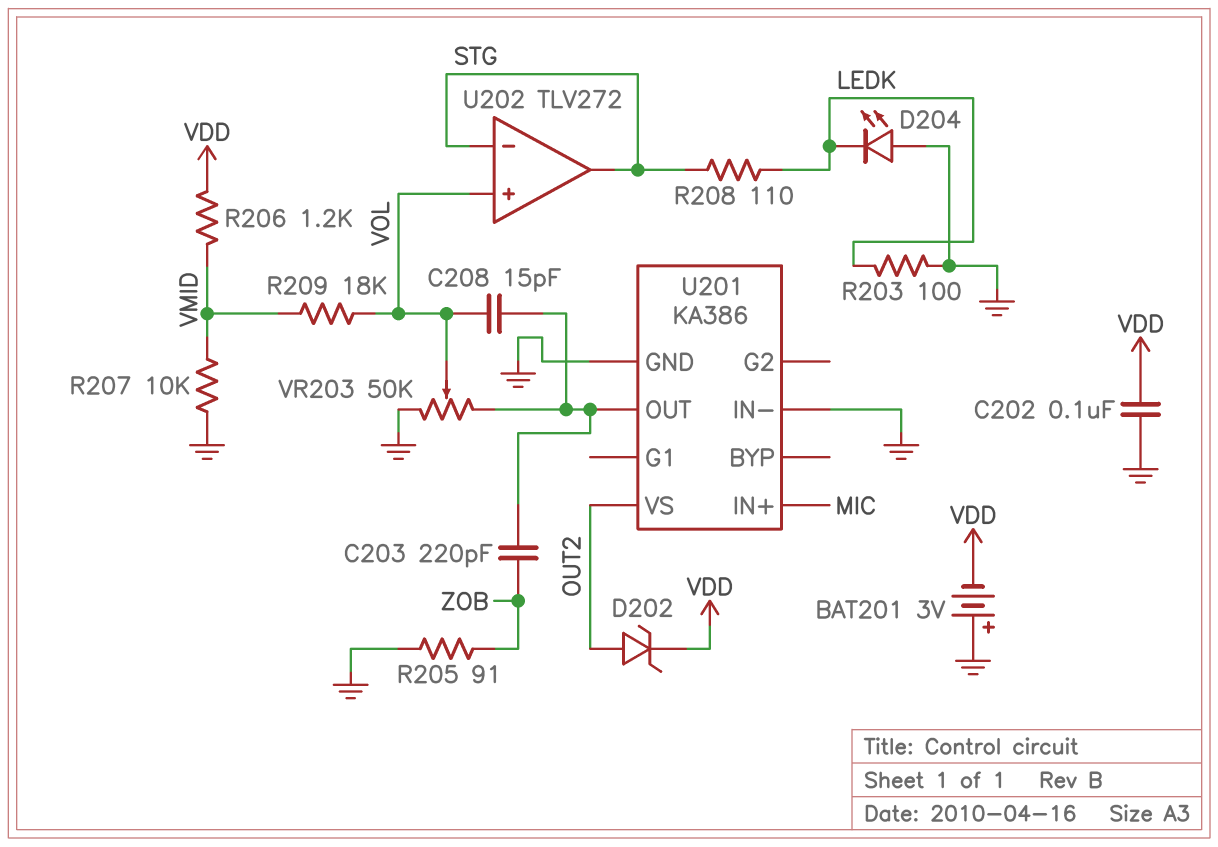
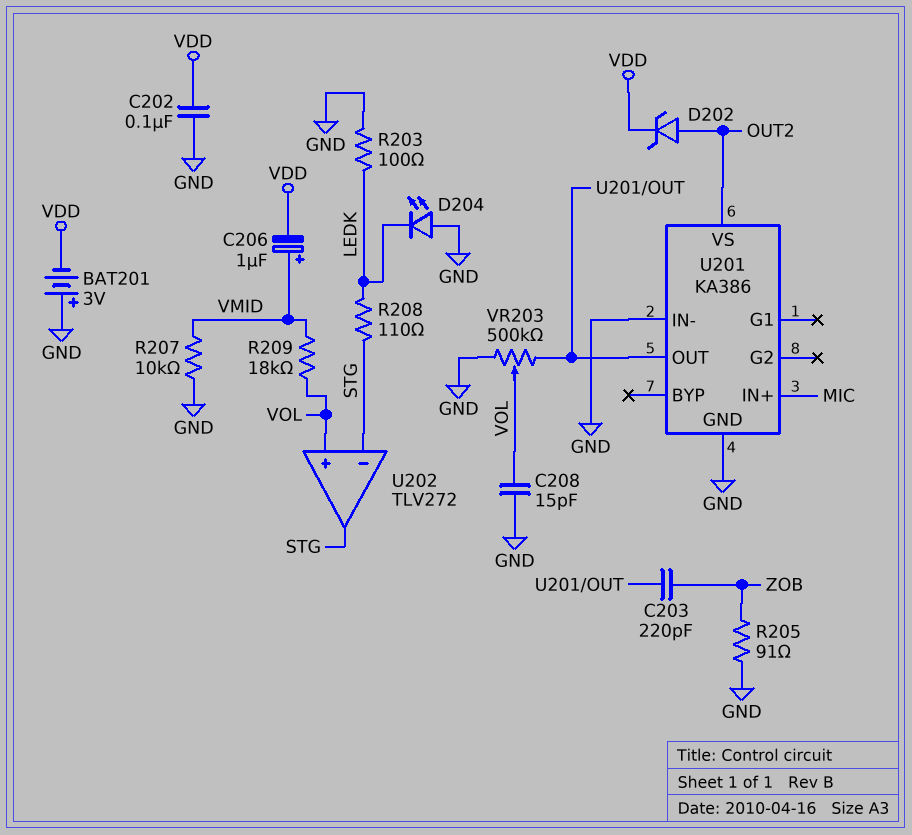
C206: none -> 1uF (plus VMID, minus VDD)
C208: 15pF (U201/OUT, VOL) -> 15pF (GND, VOL)
R206: 1.2k (VDD, VMID) -> none
VR203: 50k (GND, U201/OUT, wiper VOL) -> 500k (GND, U201/OUT, wiper VOL)

